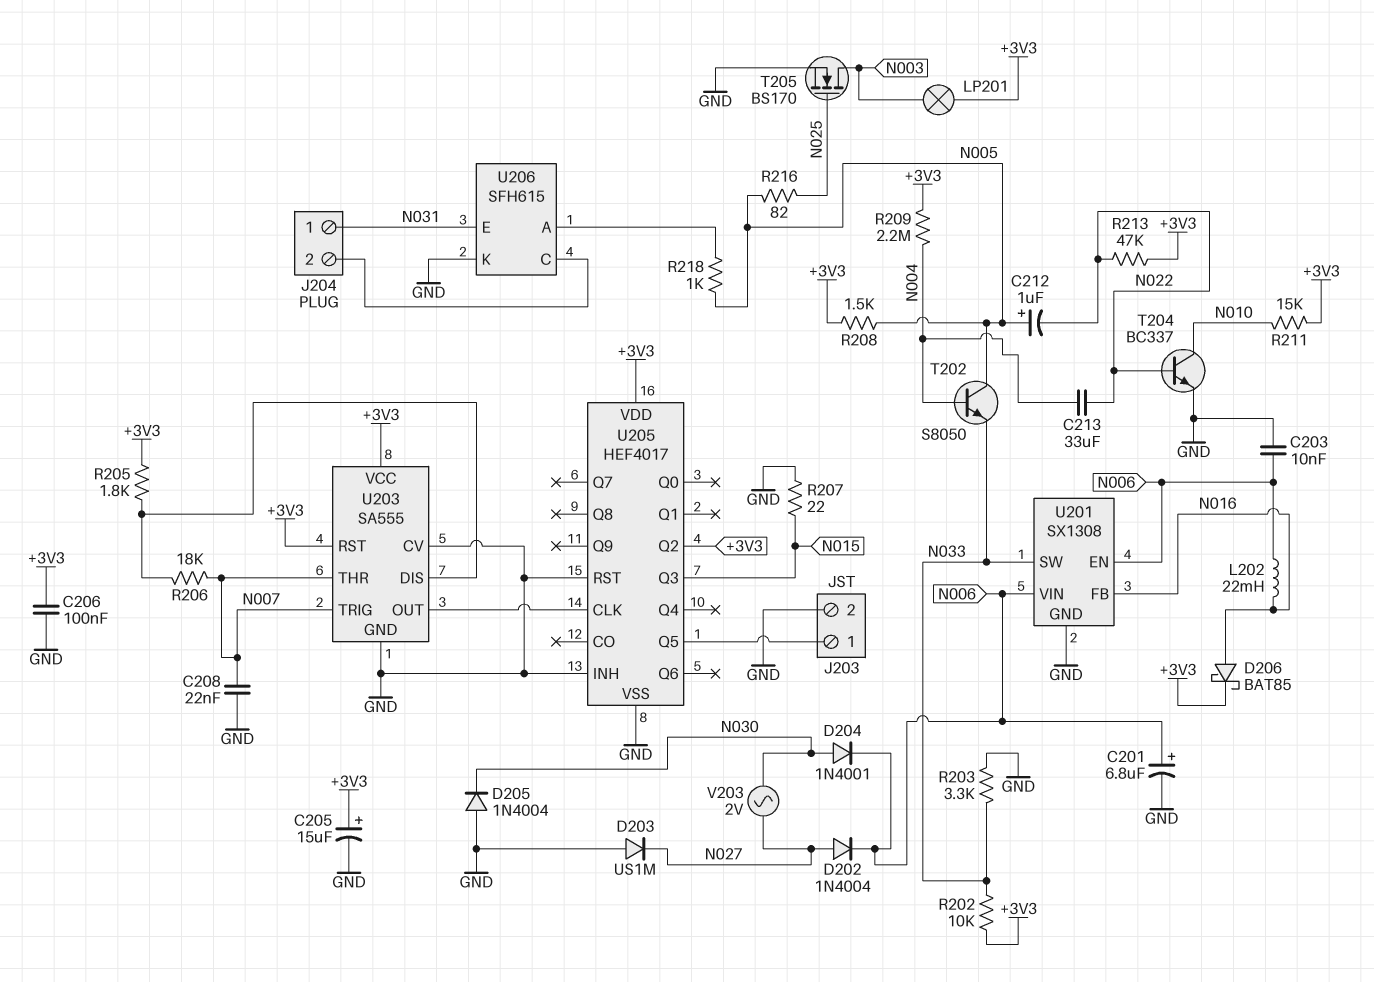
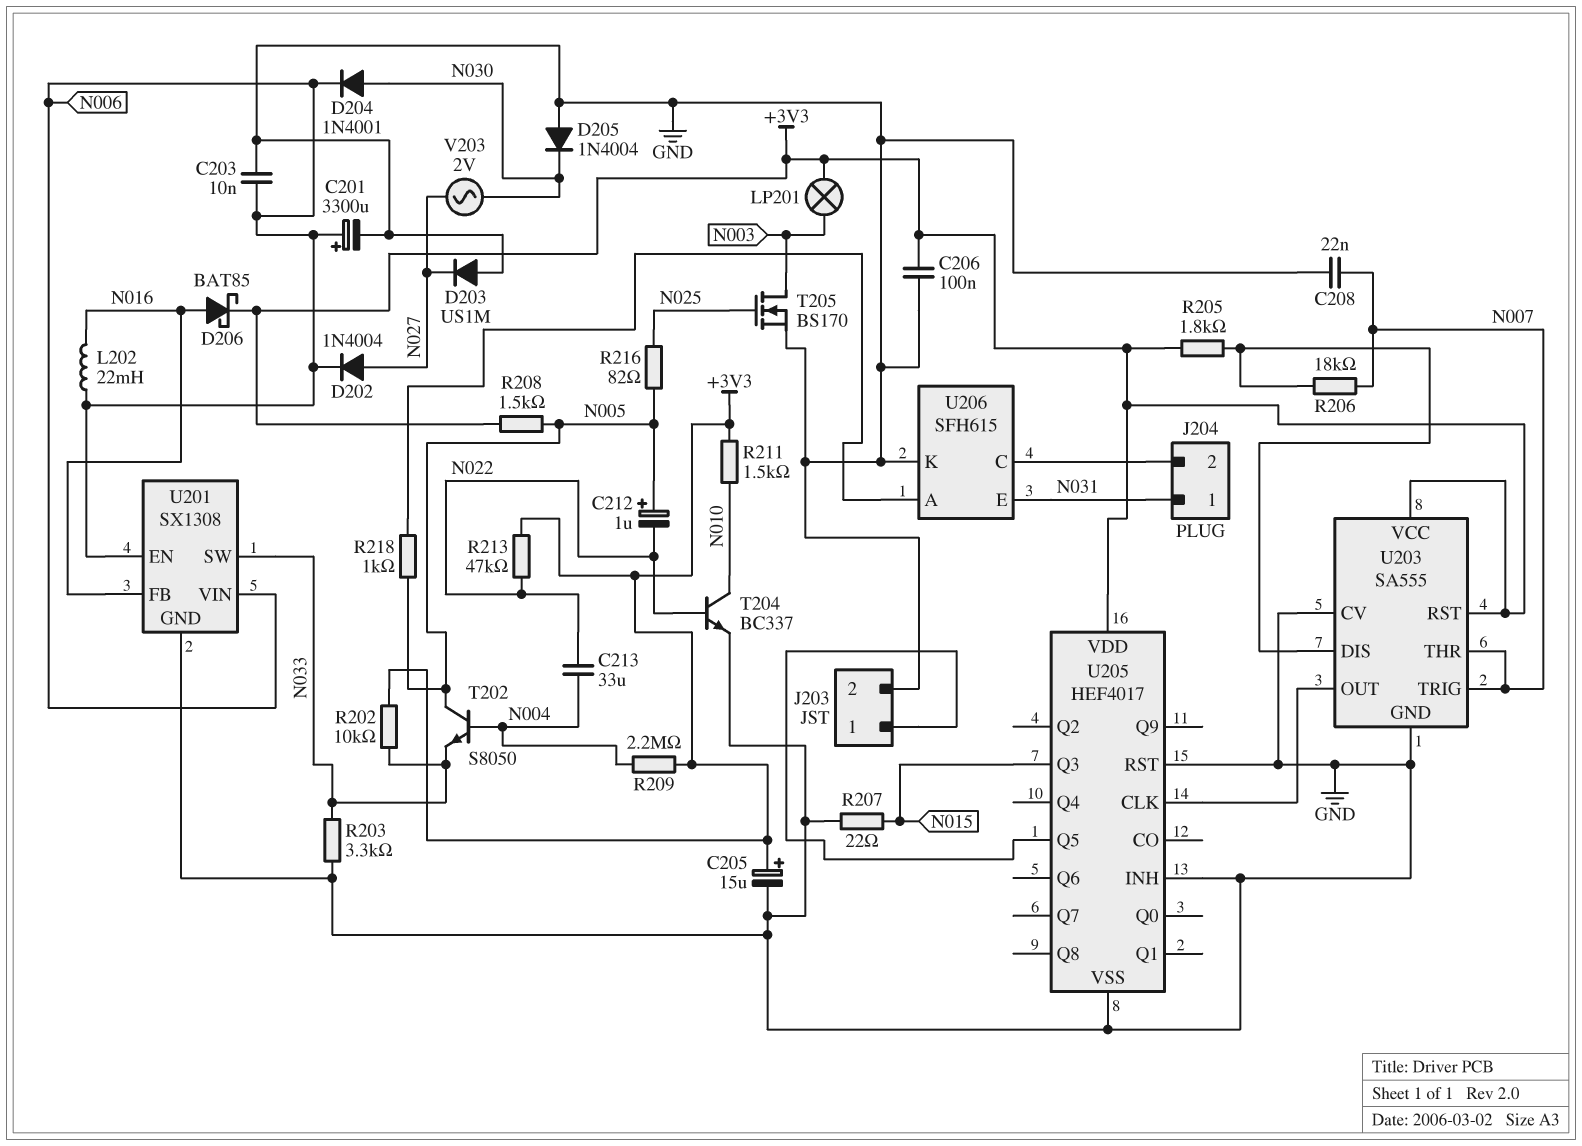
C201: 6.8uF (plus N006, minus GND) -> 3300uF (plus N006, minus GND)
R211: 15k (+3V3, N010) -> 1.5k (+3V3, N010)
U205 pin Q2: +3V3 -> none

